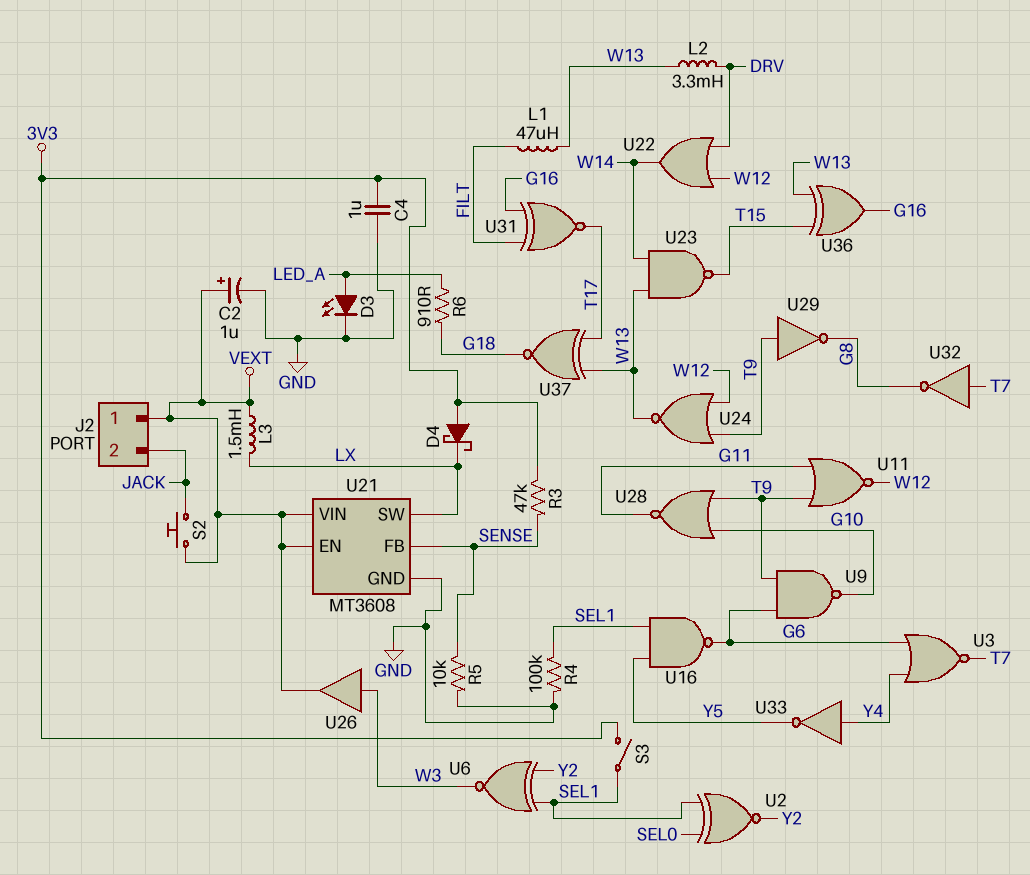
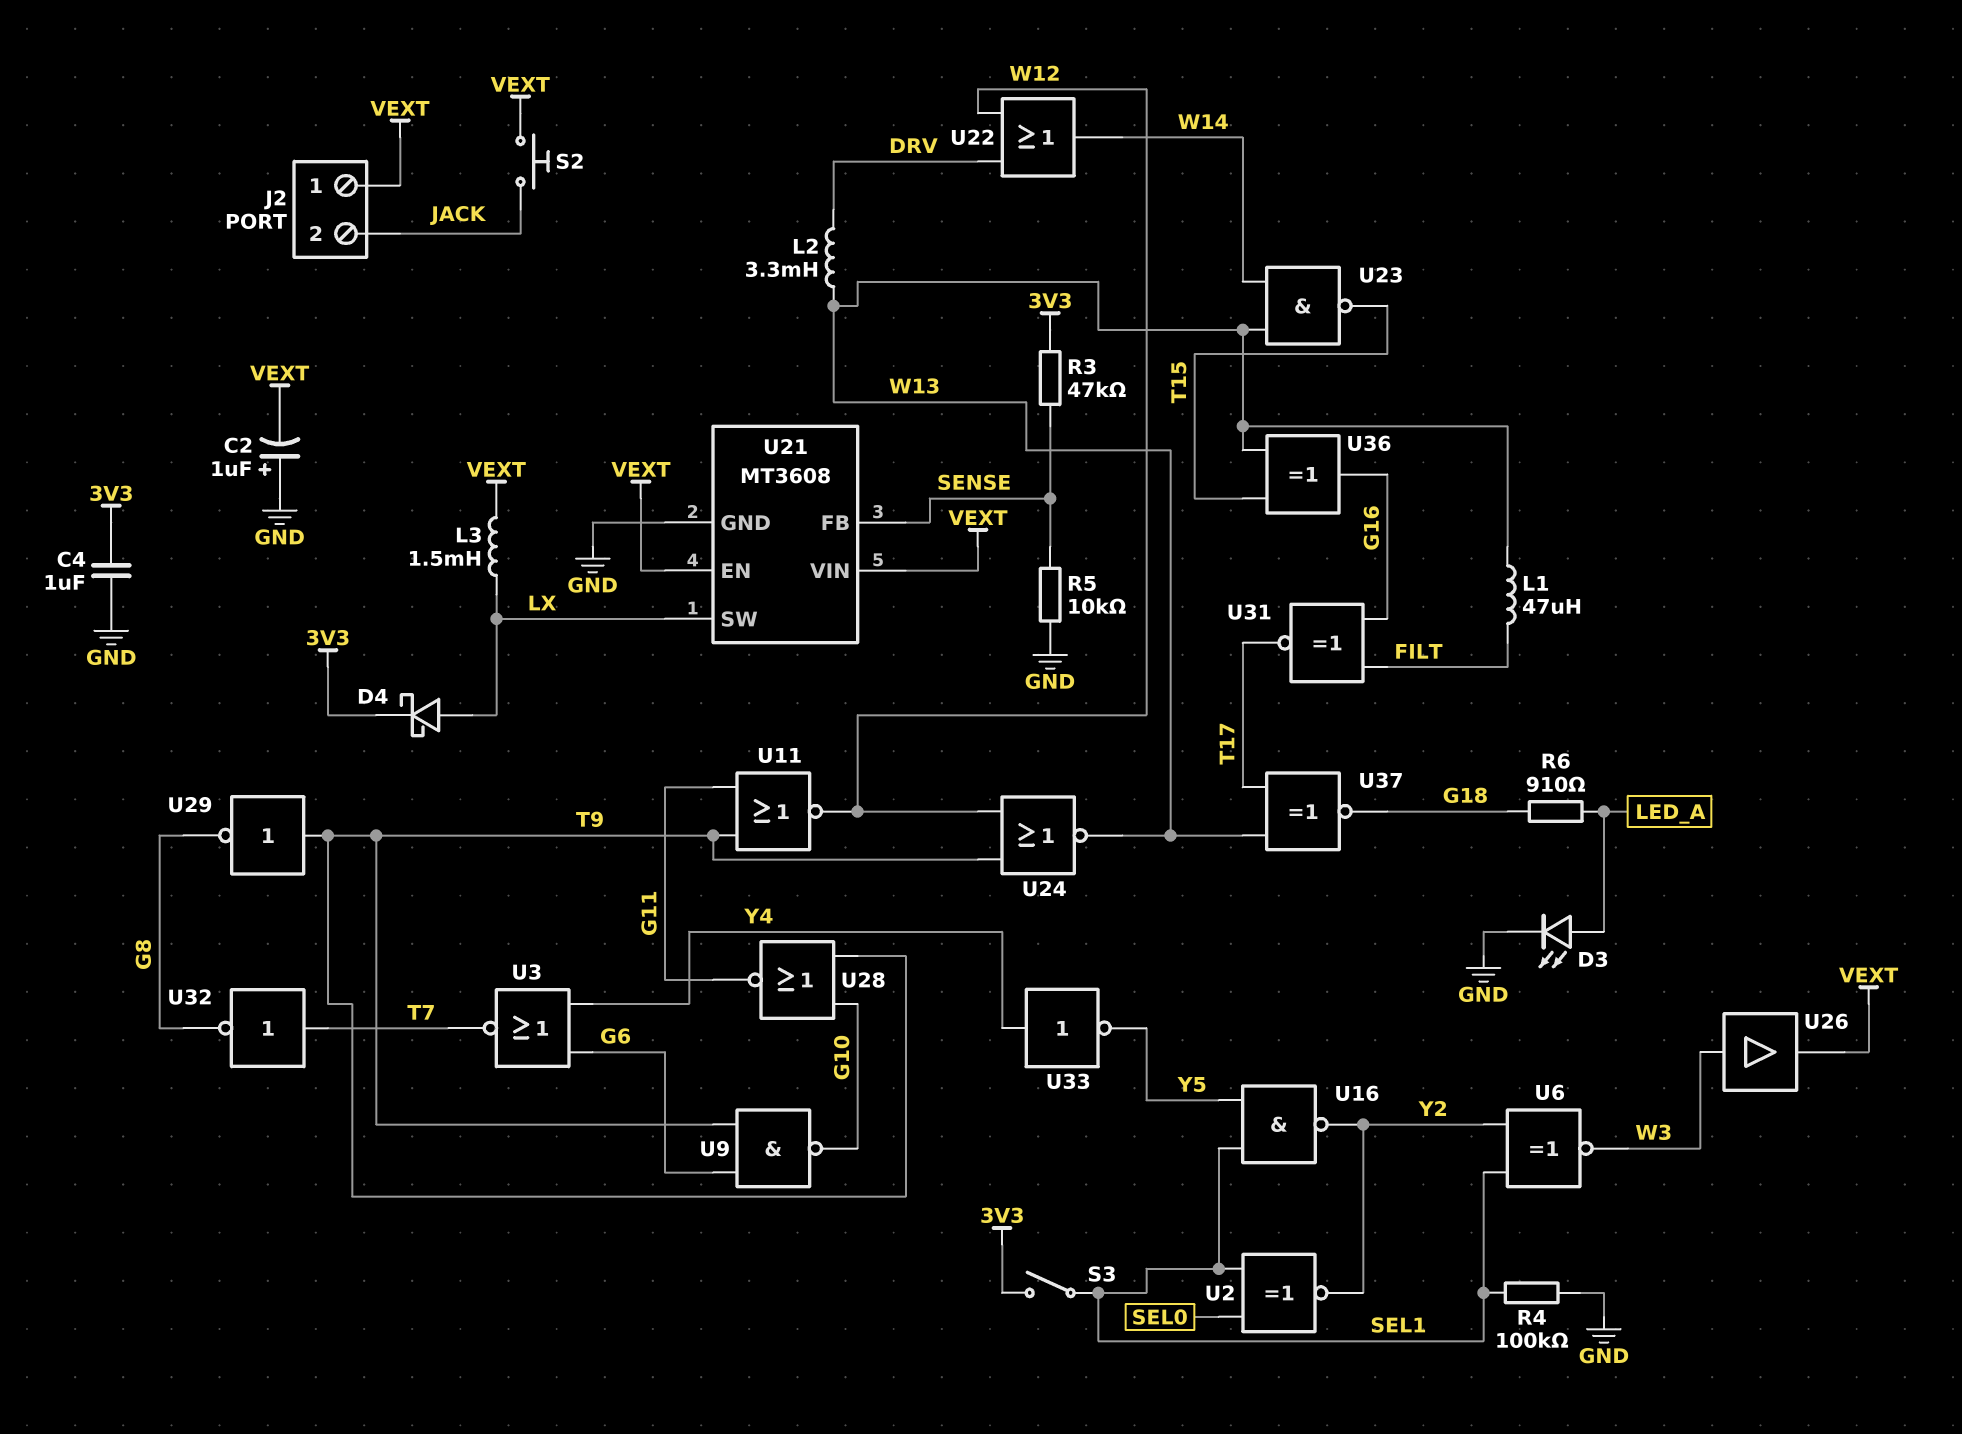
C2: 1uF (plus VEXT, minus GND) -> 1uF (plus GND, minus VEXT)
D4: schottky (A 3V3, K LX) -> schottky (A LX, K 3V3)
U16: NAND (in SEL1, in Y5, out G6) -> NAND (in SEL1, in Y5, out Y2)

